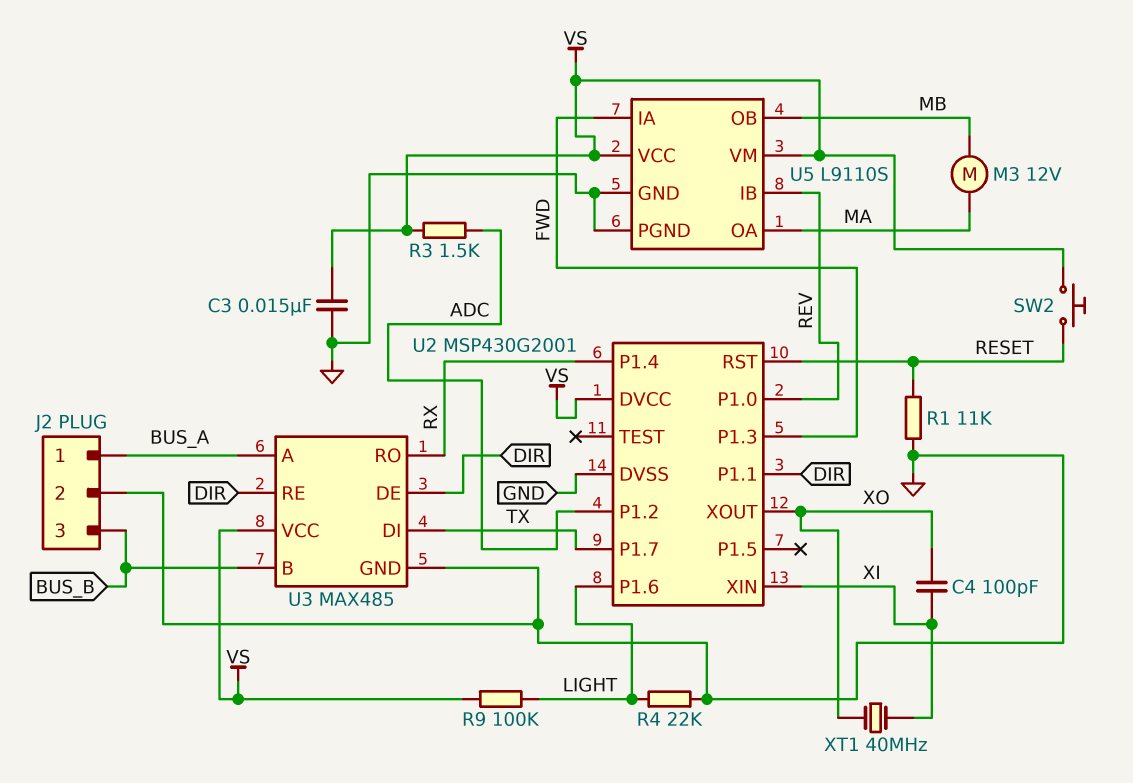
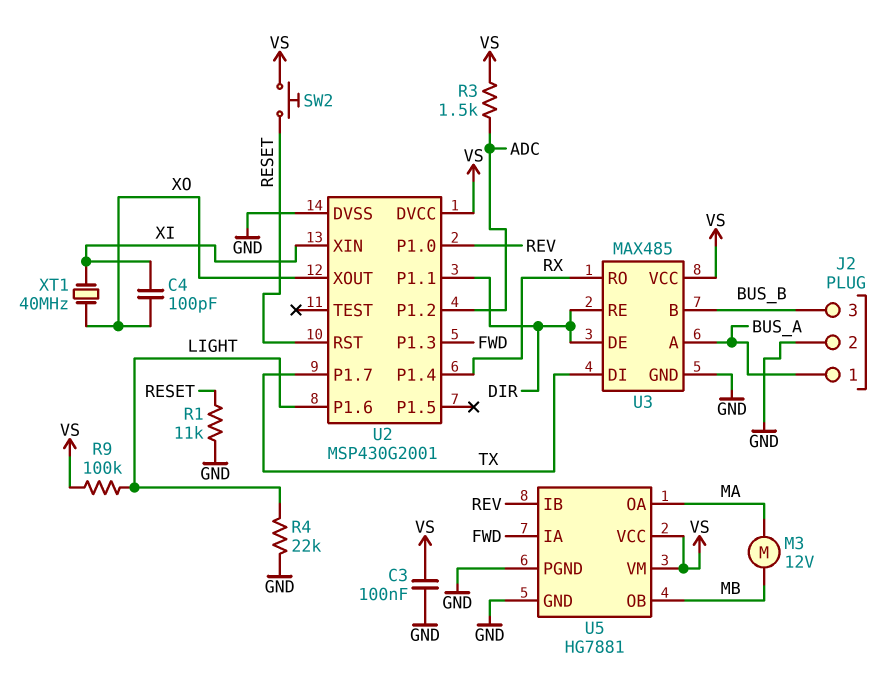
C3: 15nF (GND, VS) -> 100nF (GND, VS)
U5: L9110S -> HG7881

